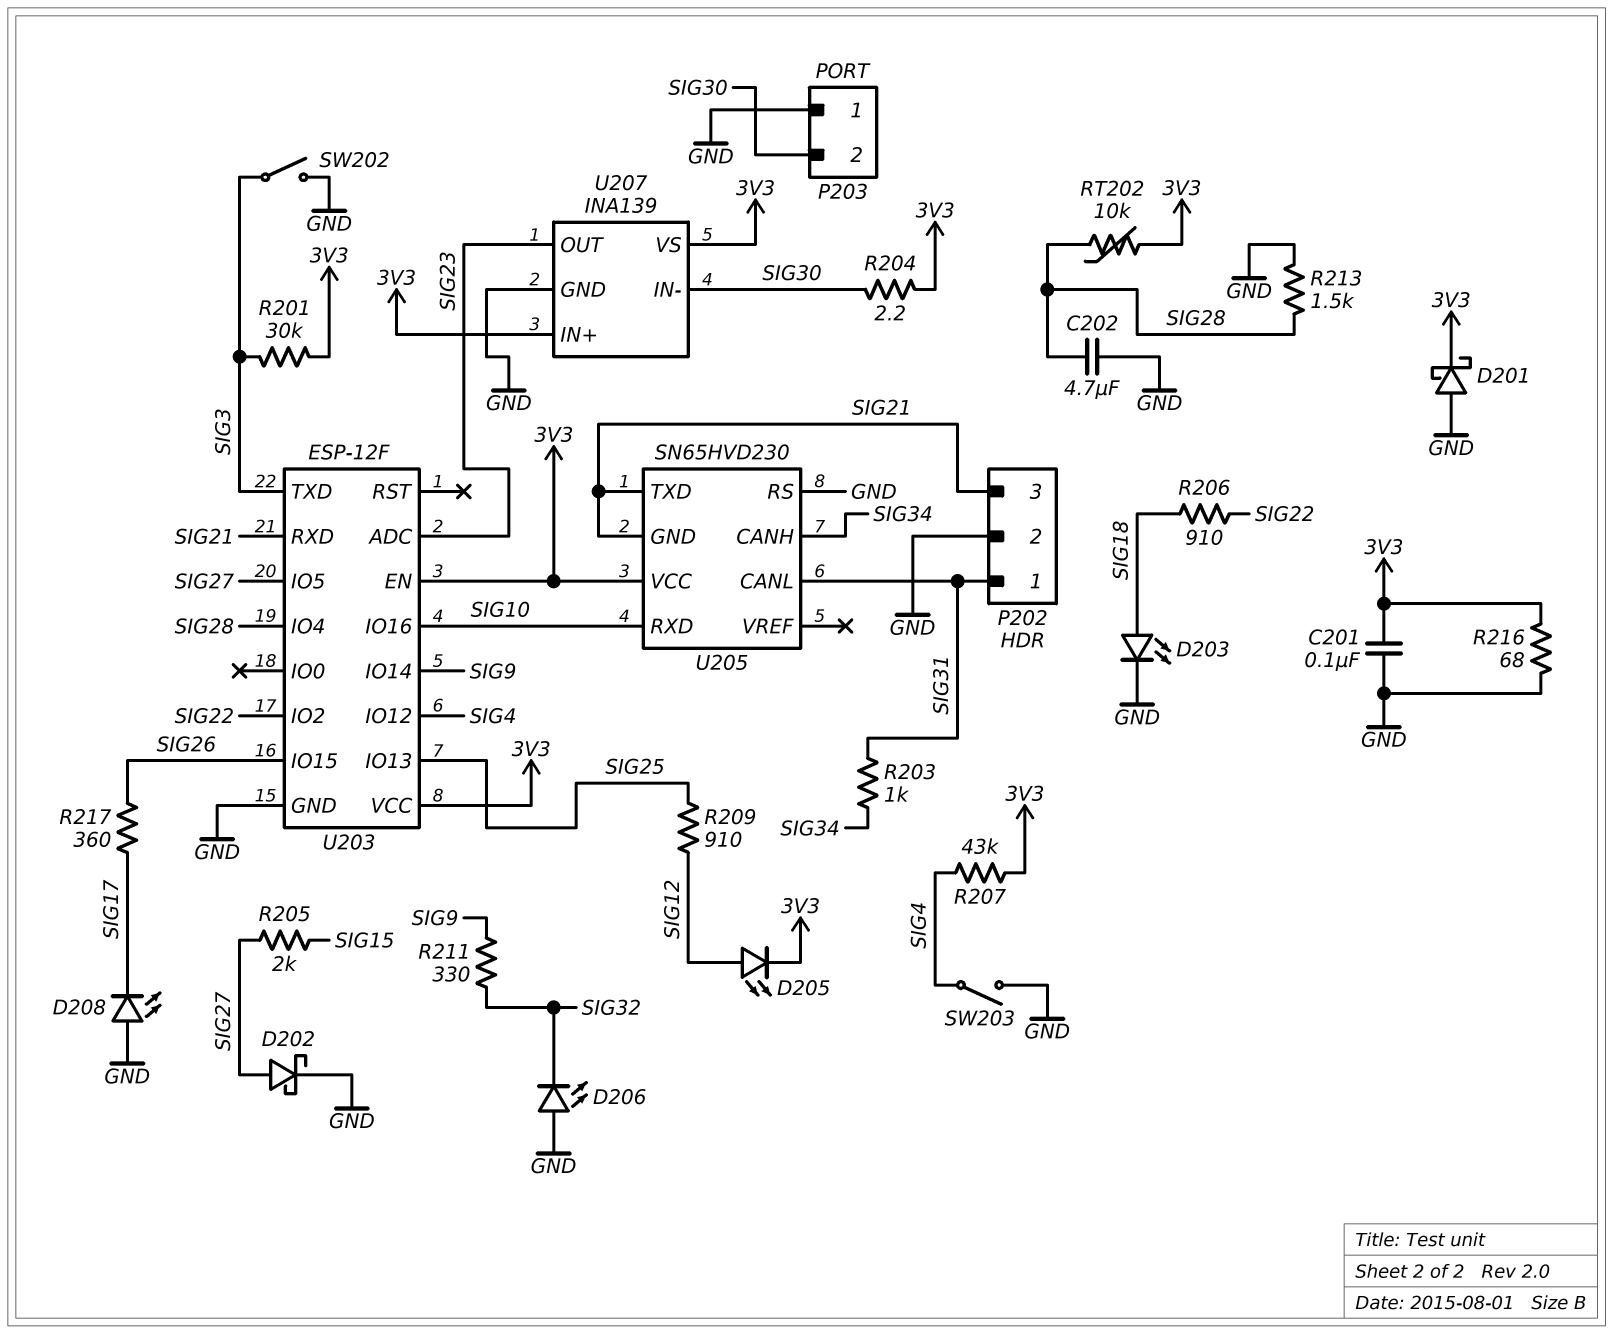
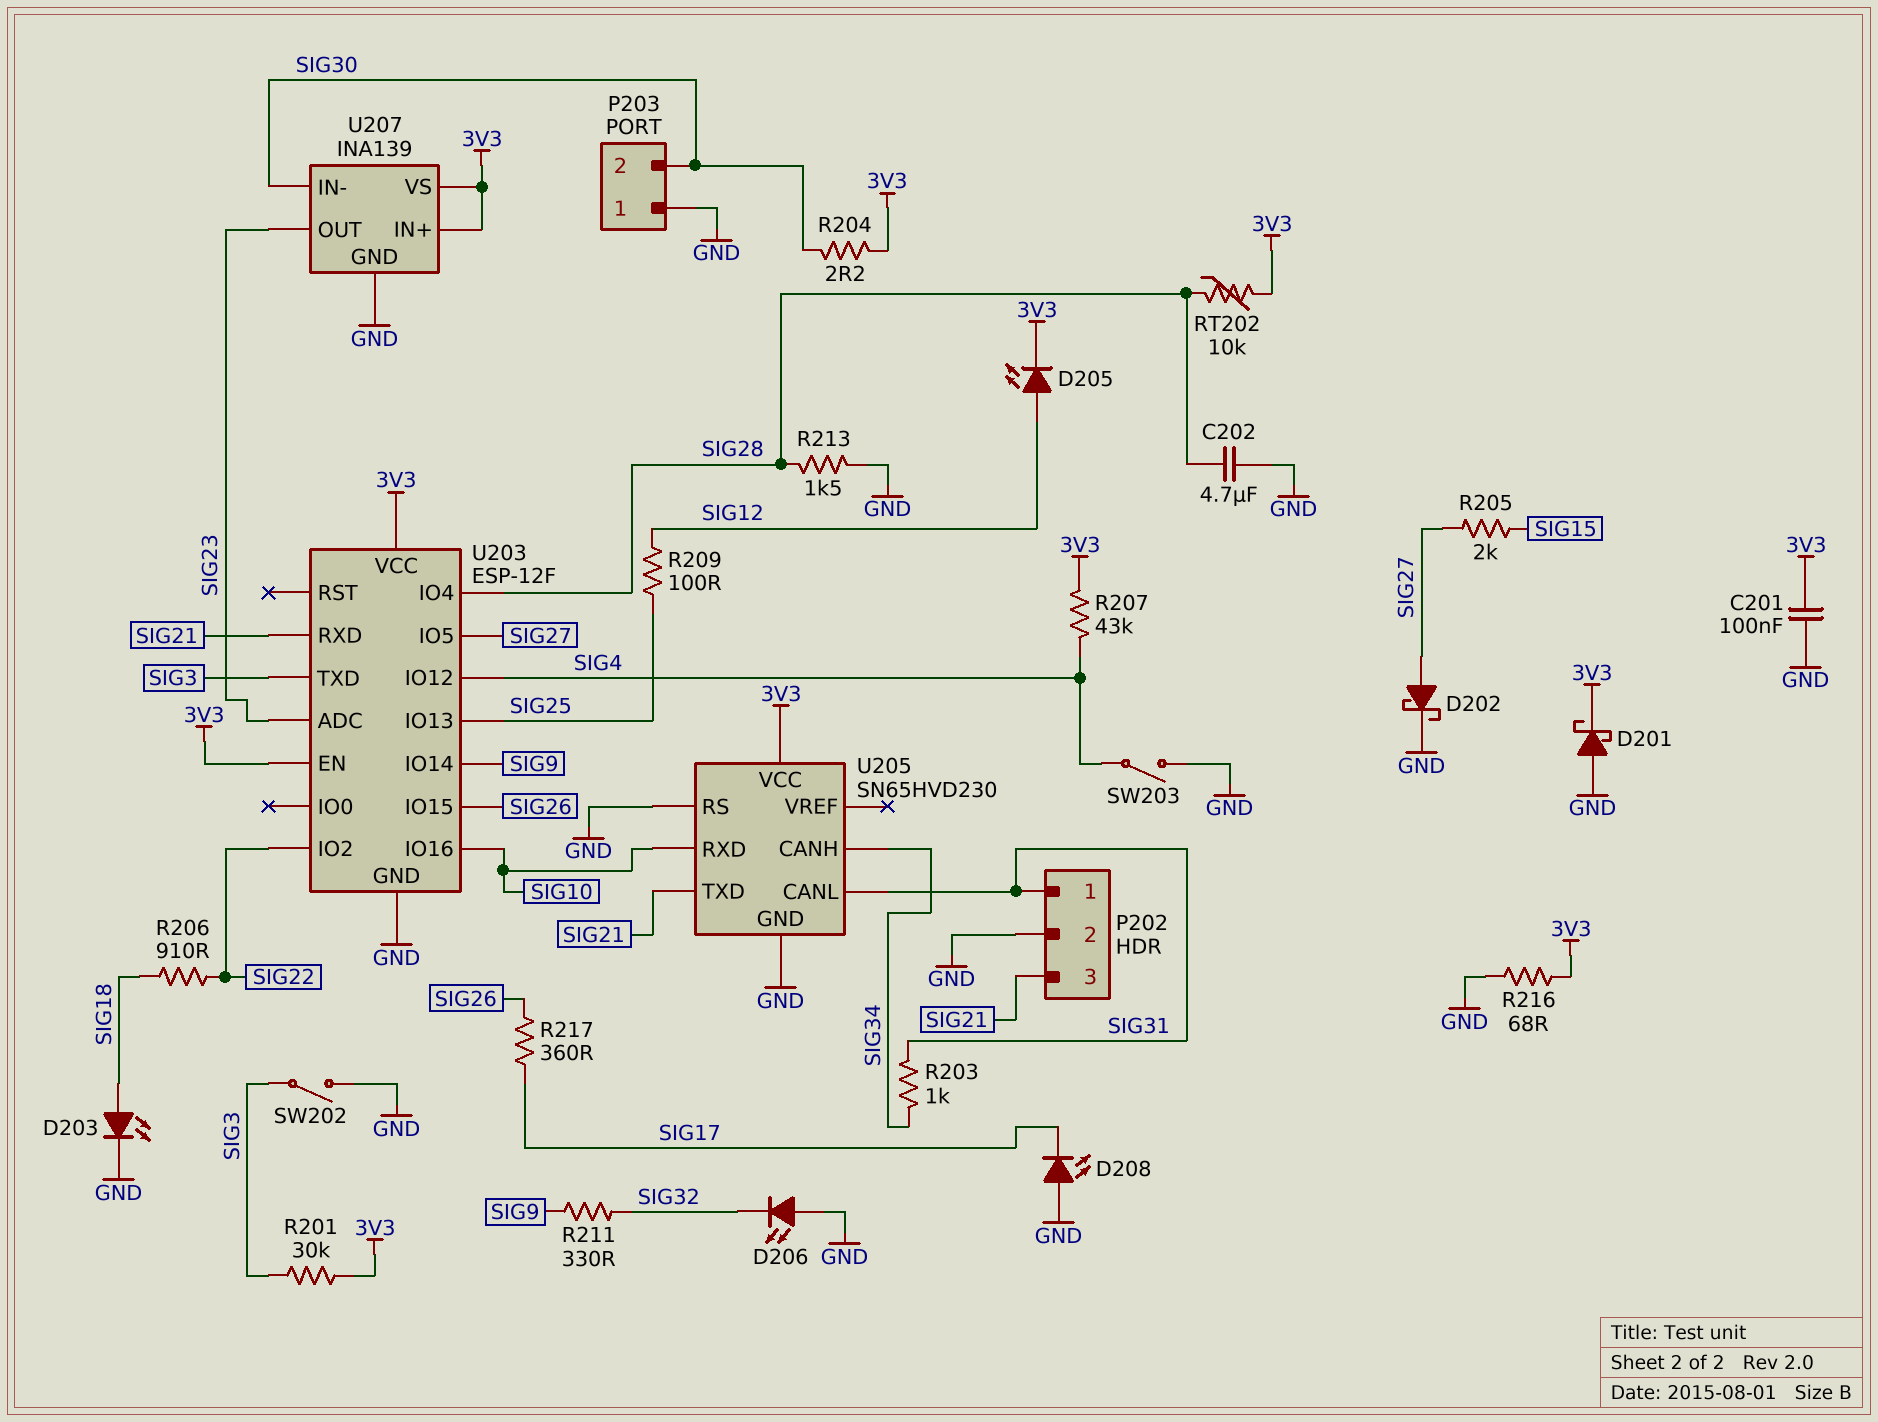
R209: 910 (SIG12, SIG25) -> 100 (SIG12, SIG25)
U205 pin GND: SIG21 -> GND

